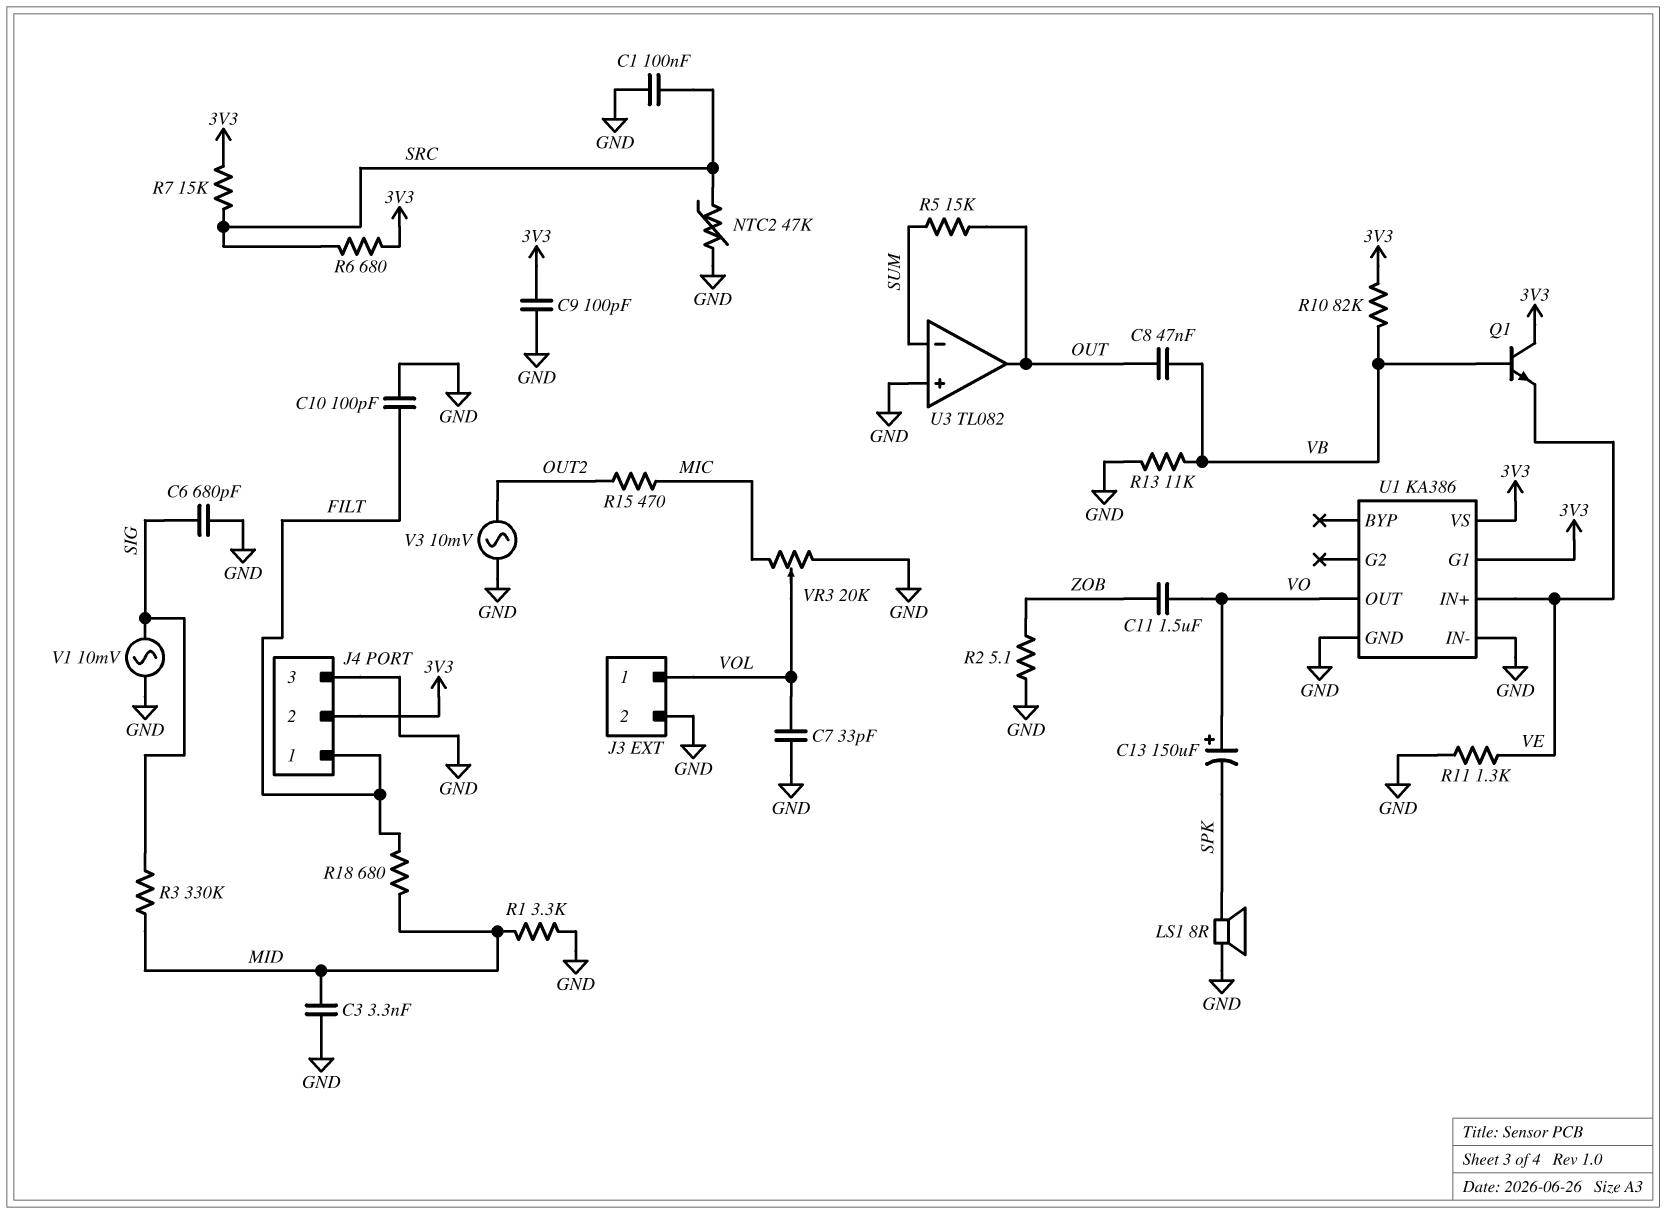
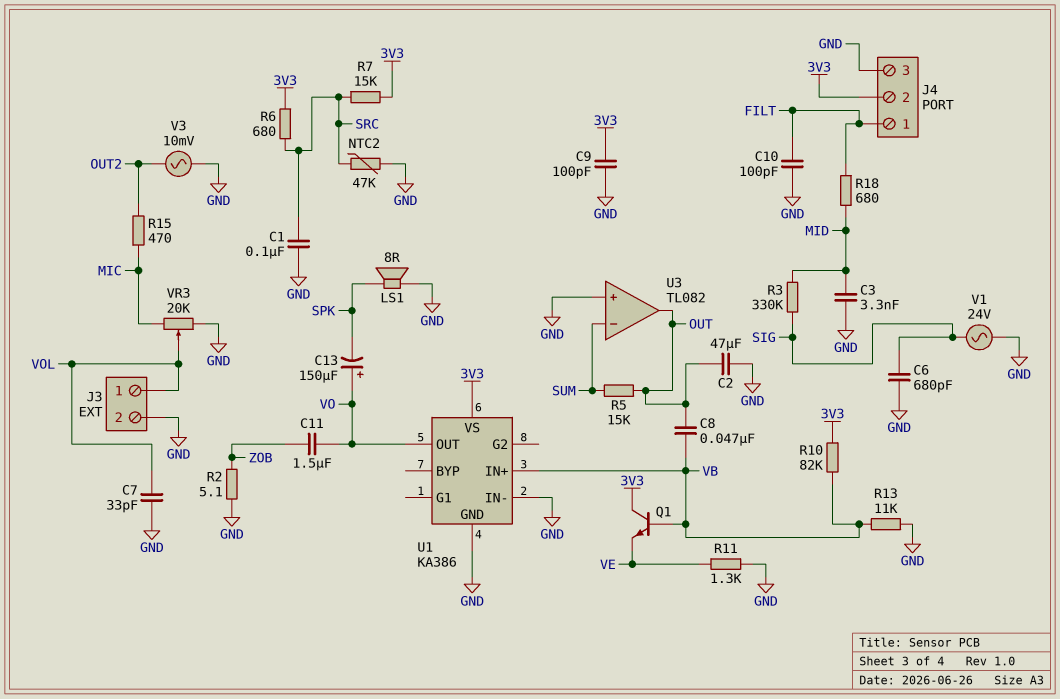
C2: none -> 47uF (GND, OUT)
R1: 3.3k (GND, MID) -> none
U1 pin G1: 3V3 -> none
U1 pin IN+: VE -> VB
V1: AC 10mV (GND, SIG) -> AC 24V (GND, SIG)

